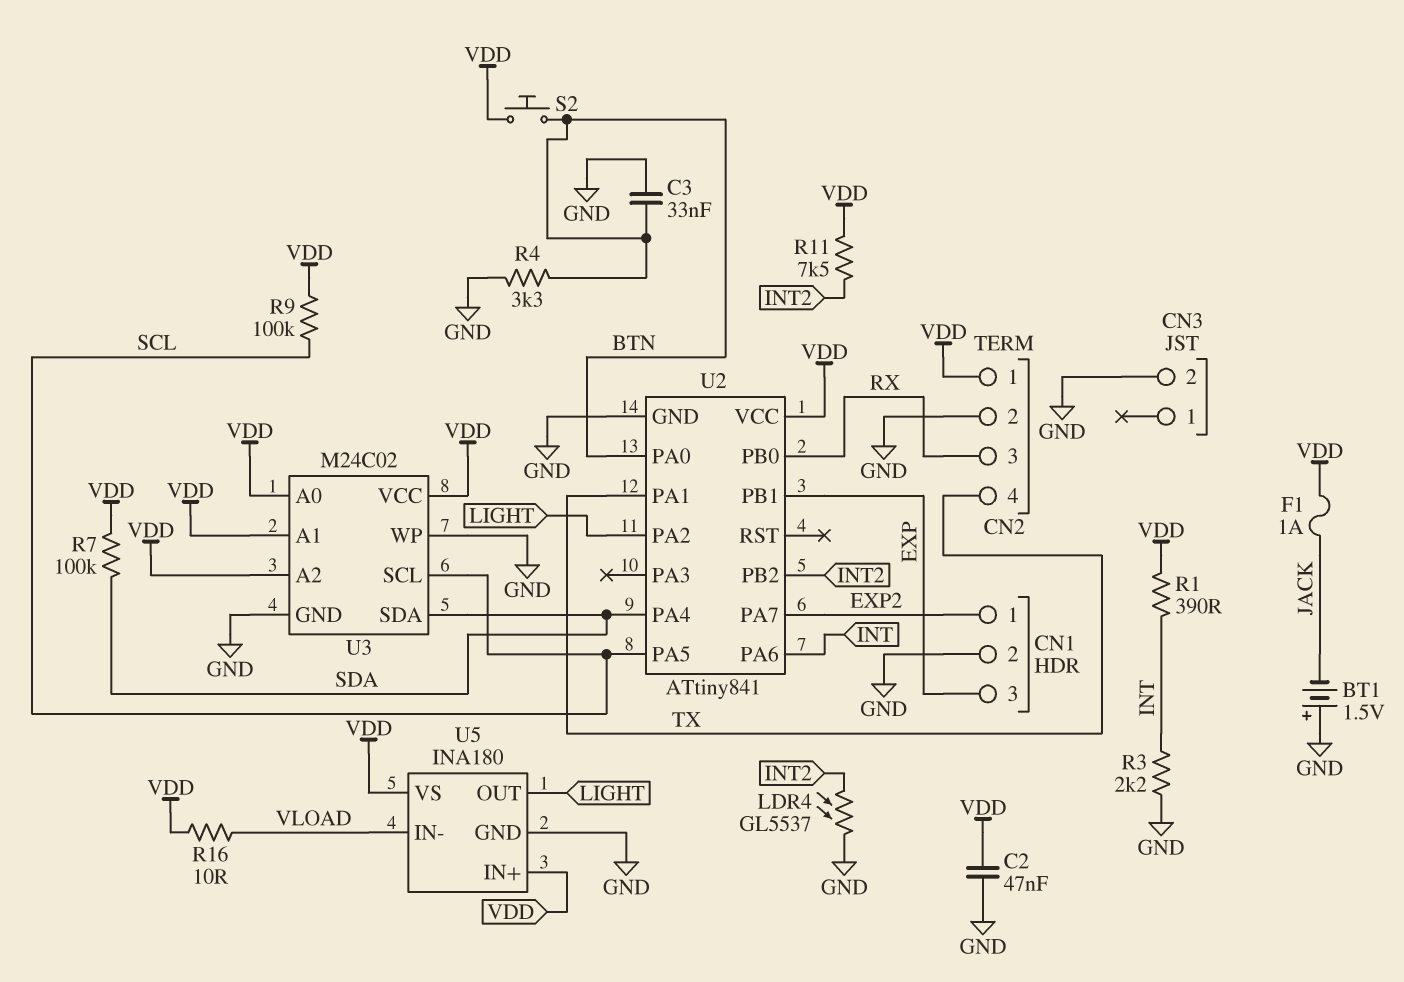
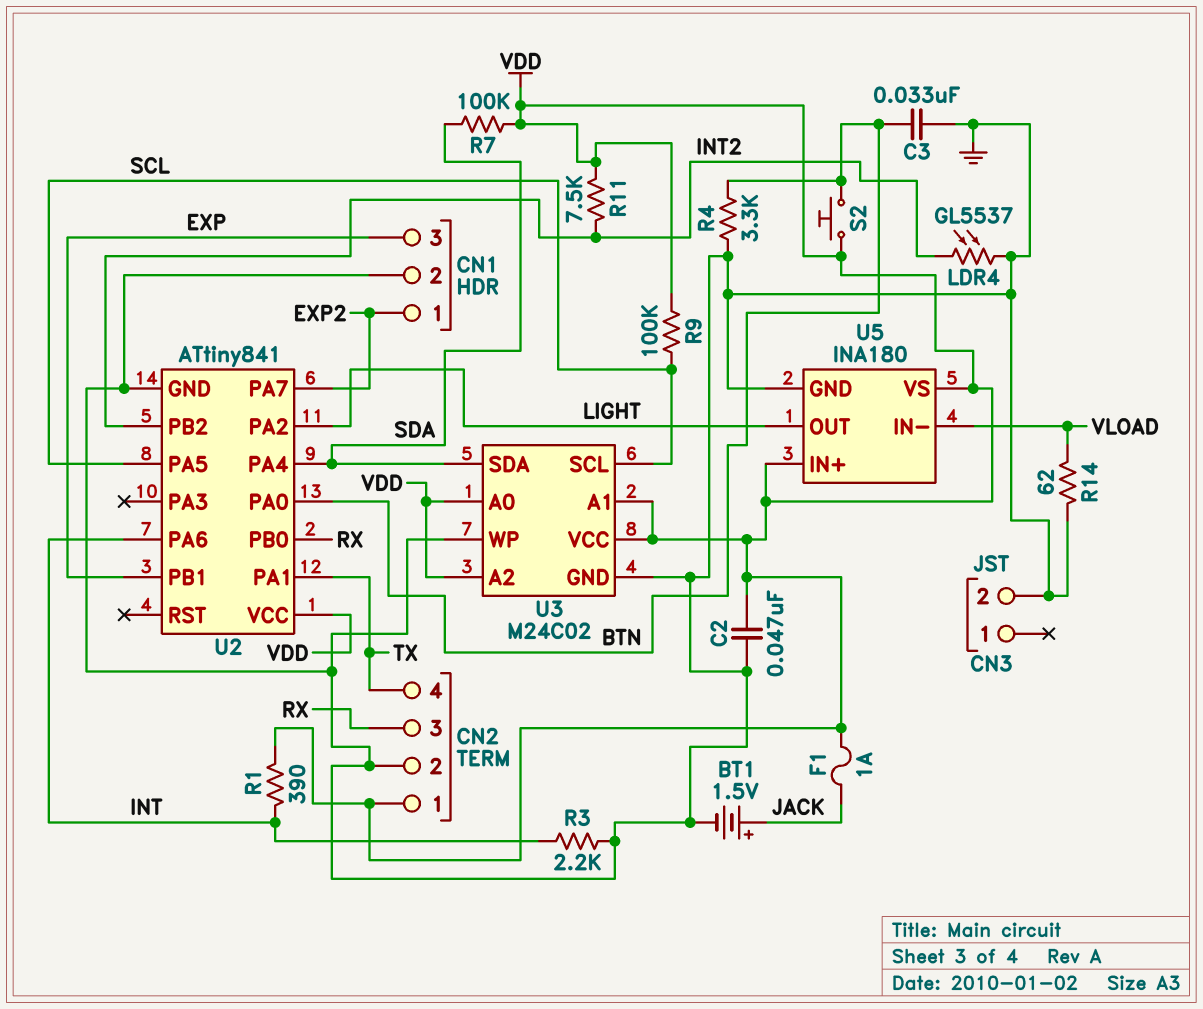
BT1: 1.5V (plus GND, minus JACK) -> 1.5V (plus JACK, minus GND)
R14: none -> 62 (GND, VLOAD)
R16: 10 (VDD, VLOAD) -> none

